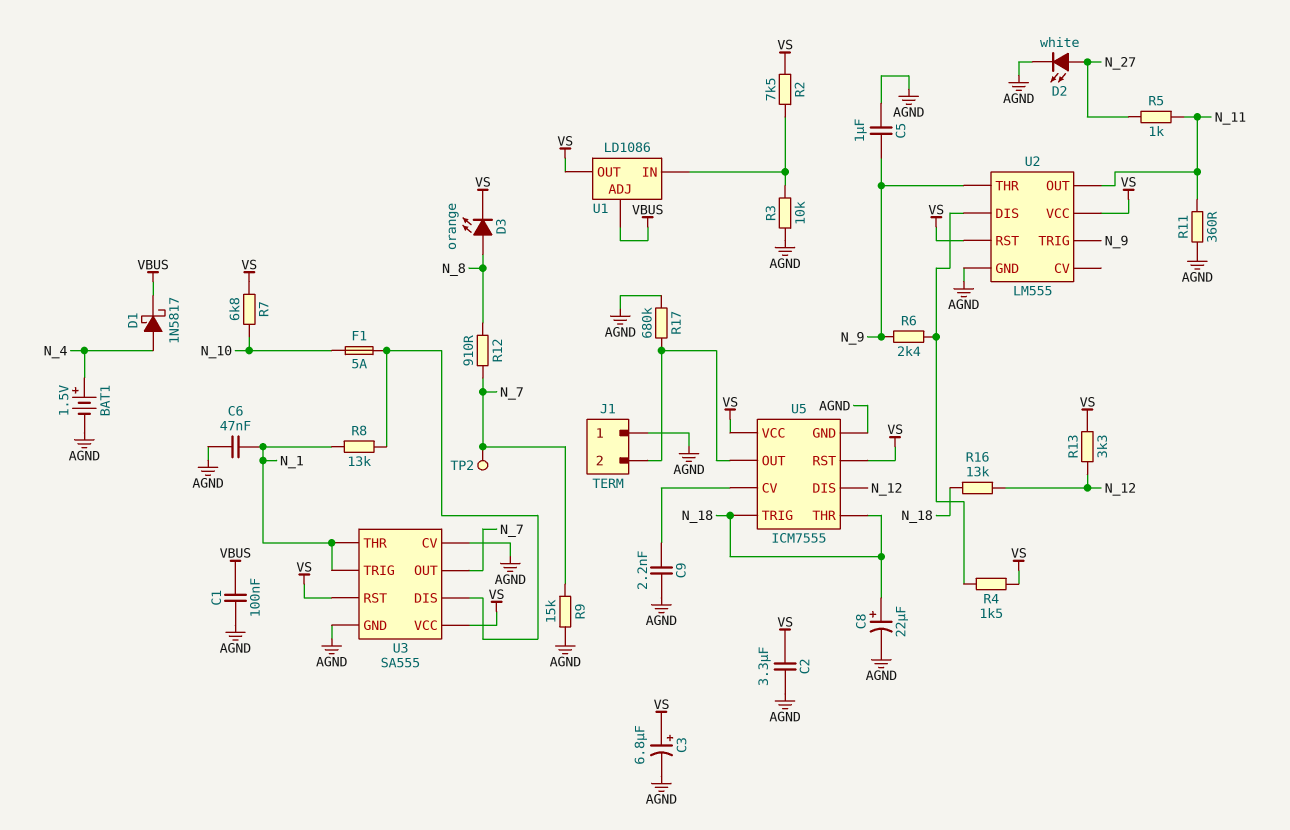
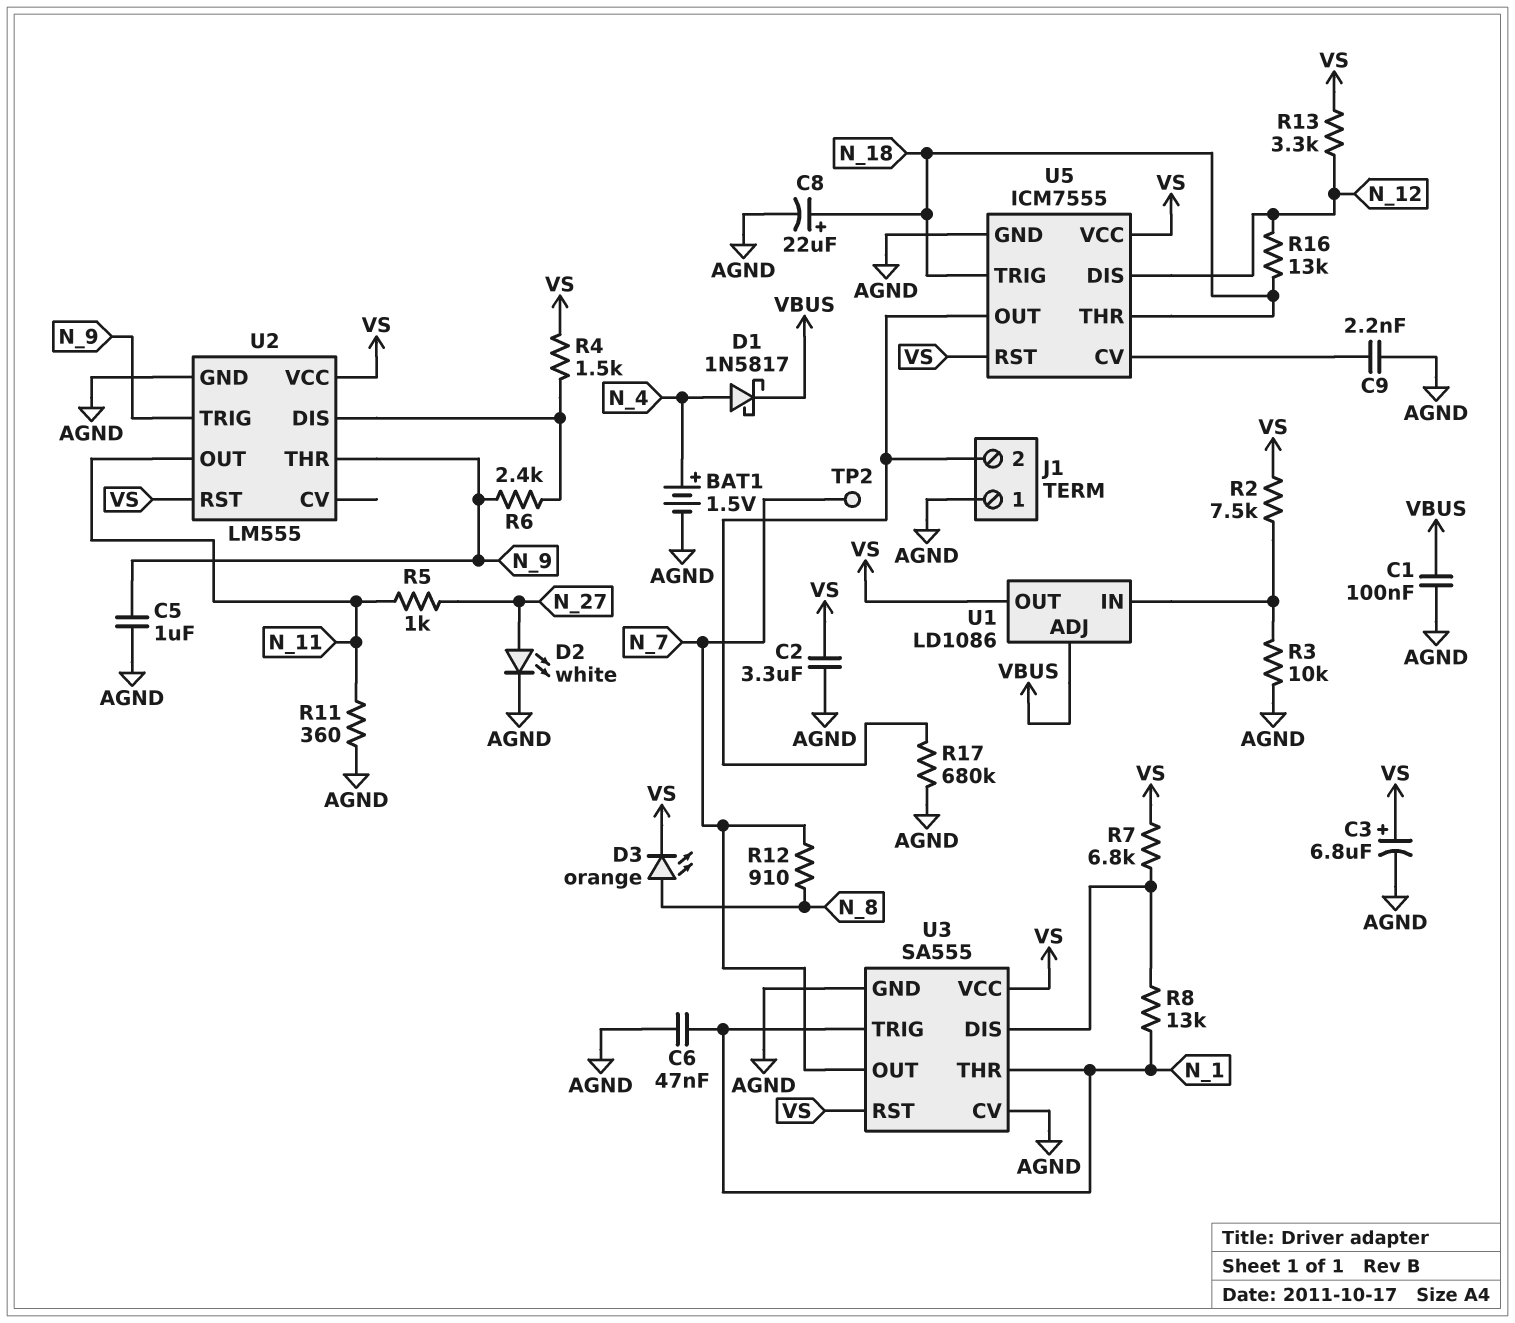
F1: 5A (N_10, U3/DIS) -> none
R7: 6.8k (N_10, VS) -> 6.8k (U3/DIS, VS)
R9: 15k (AGND, N_7) -> none

